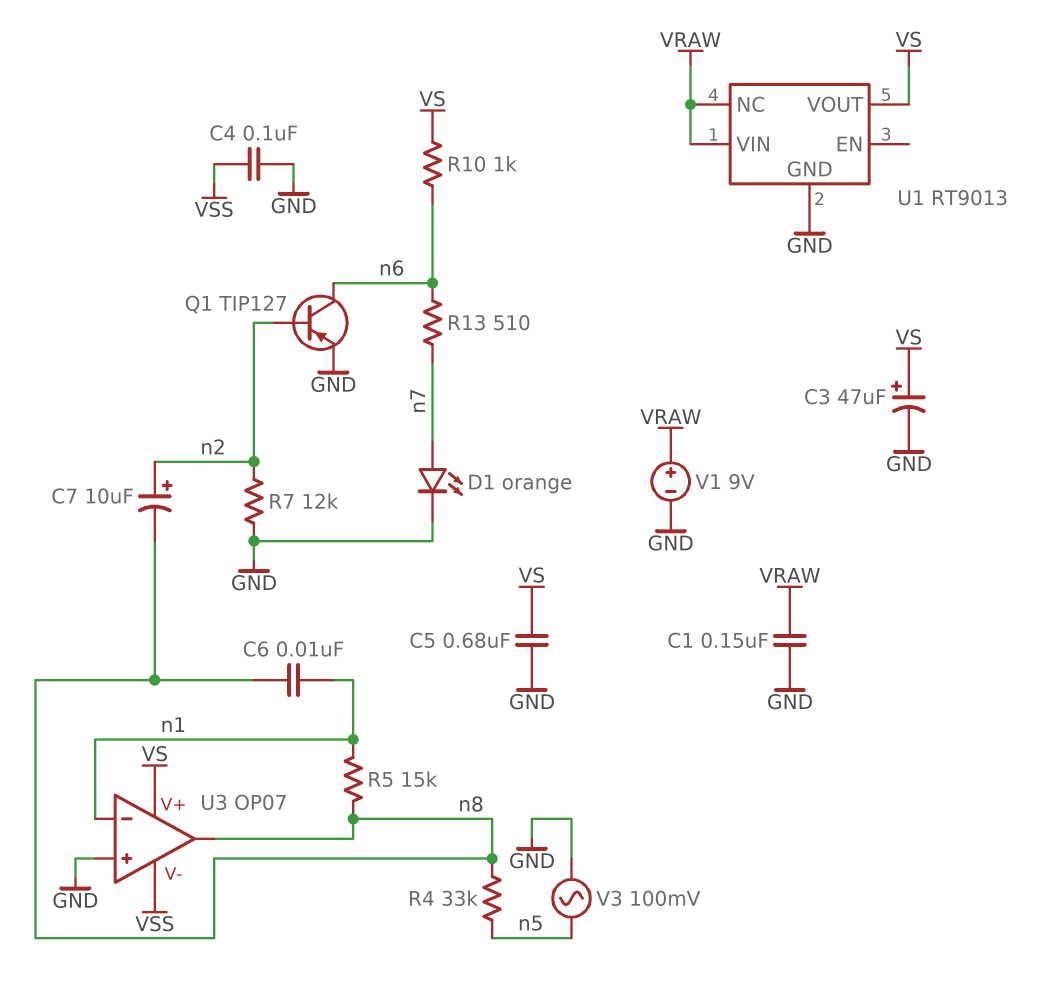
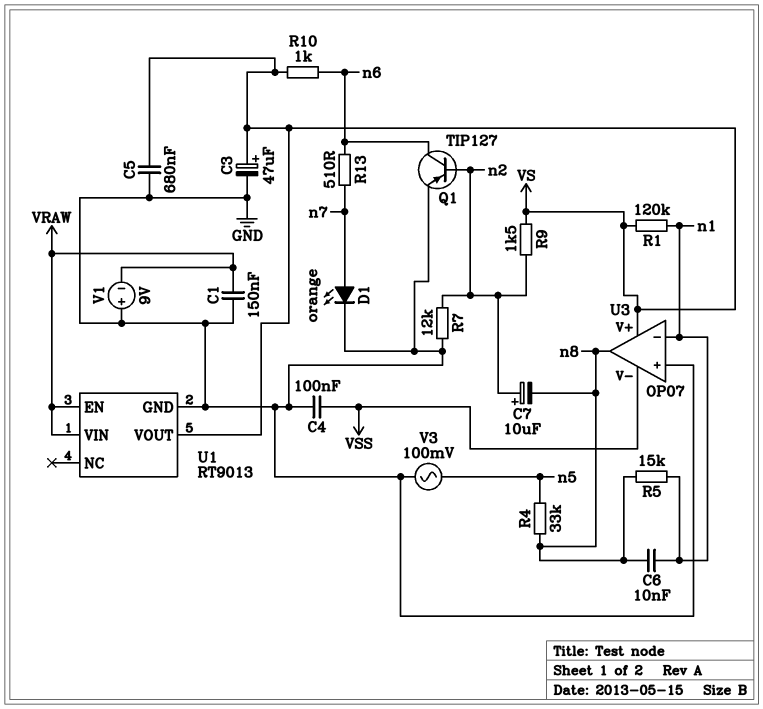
R1: none -> 120k (VS, n1)
R9: none -> 1.5k (VS, n2)
U1 pin EN: none -> VRAW
U1 pin NC: VRAW -> none
V1: 9V (plus VRAW, minus GND) -> 9V (plus GND, minus VRAW)

